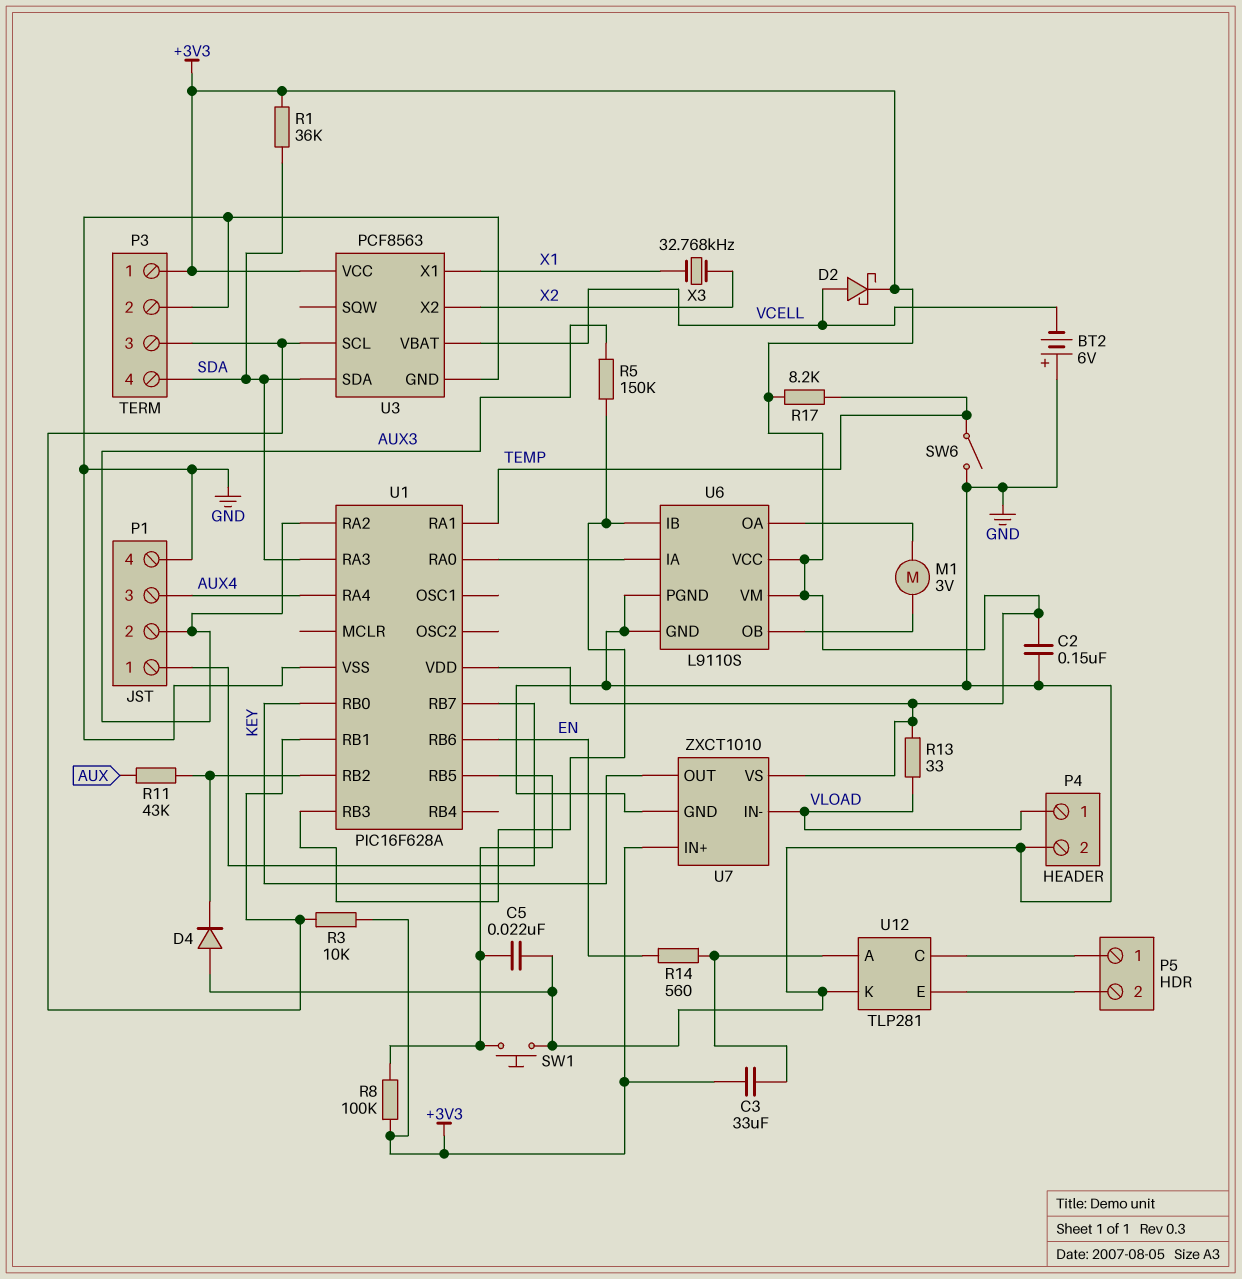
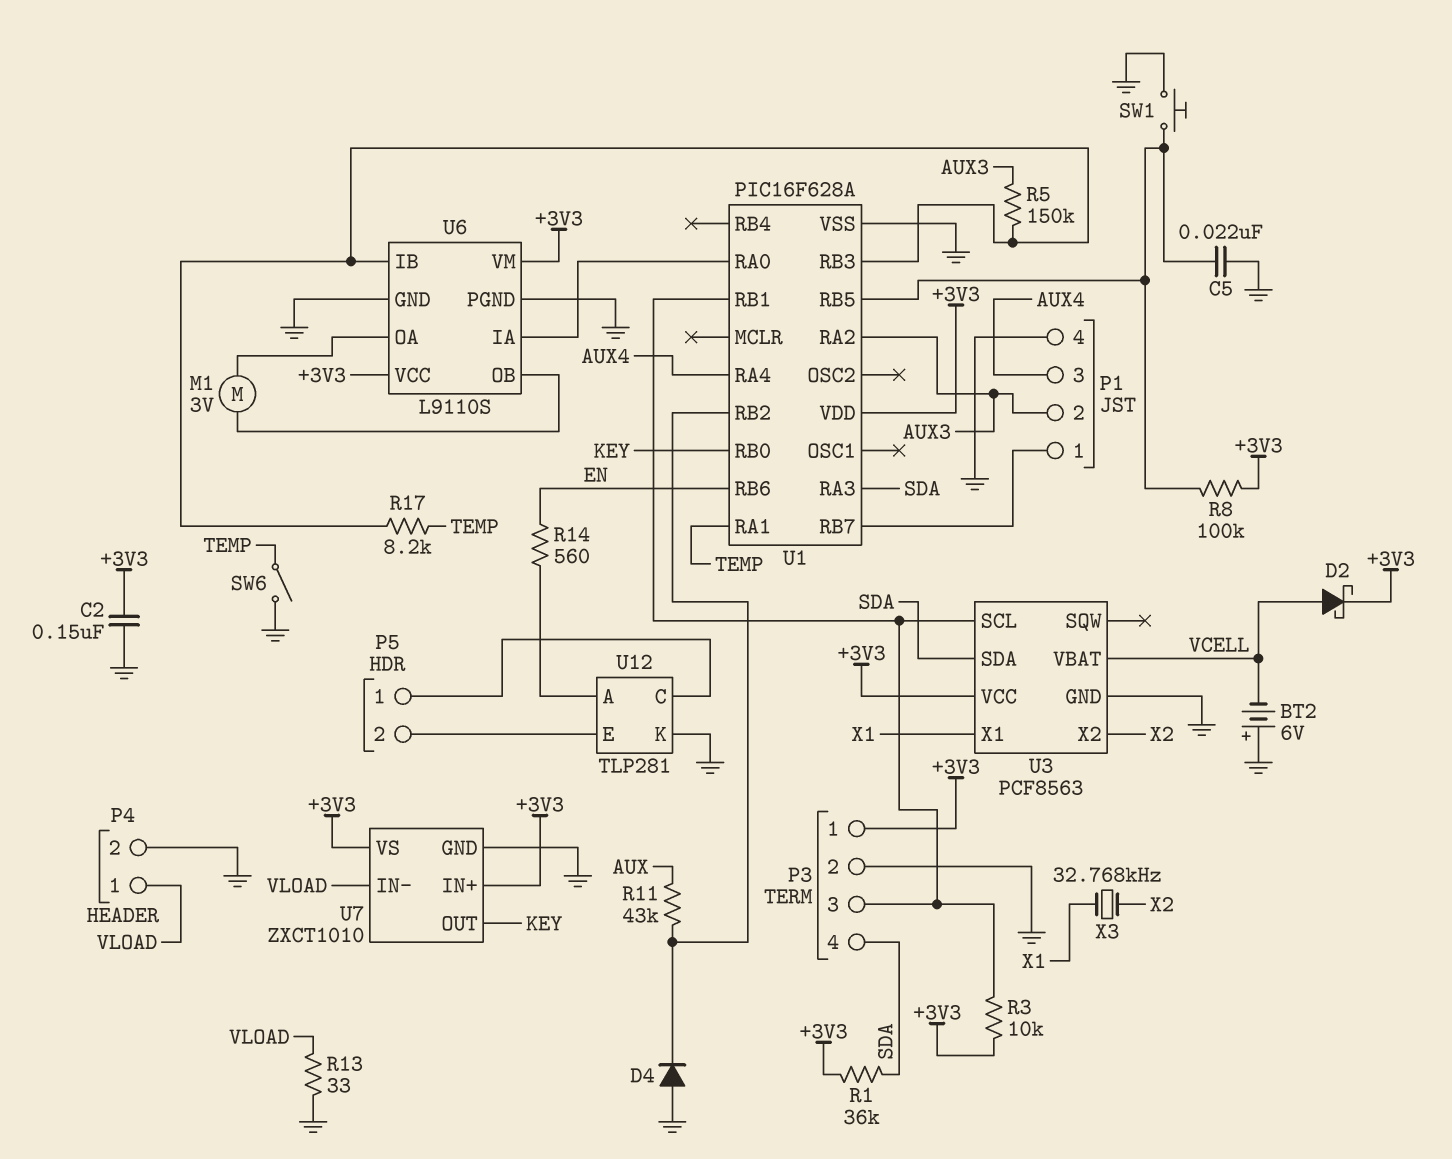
C3: 33uF (+3V3, U12/A) -> none
R13: 33 (+3V3, VLOAD) -> 33 (GND, VLOAD)
R17: 8.2k (+3V3, TEMP) -> 8.2k (TEMP, U1/RB3)

